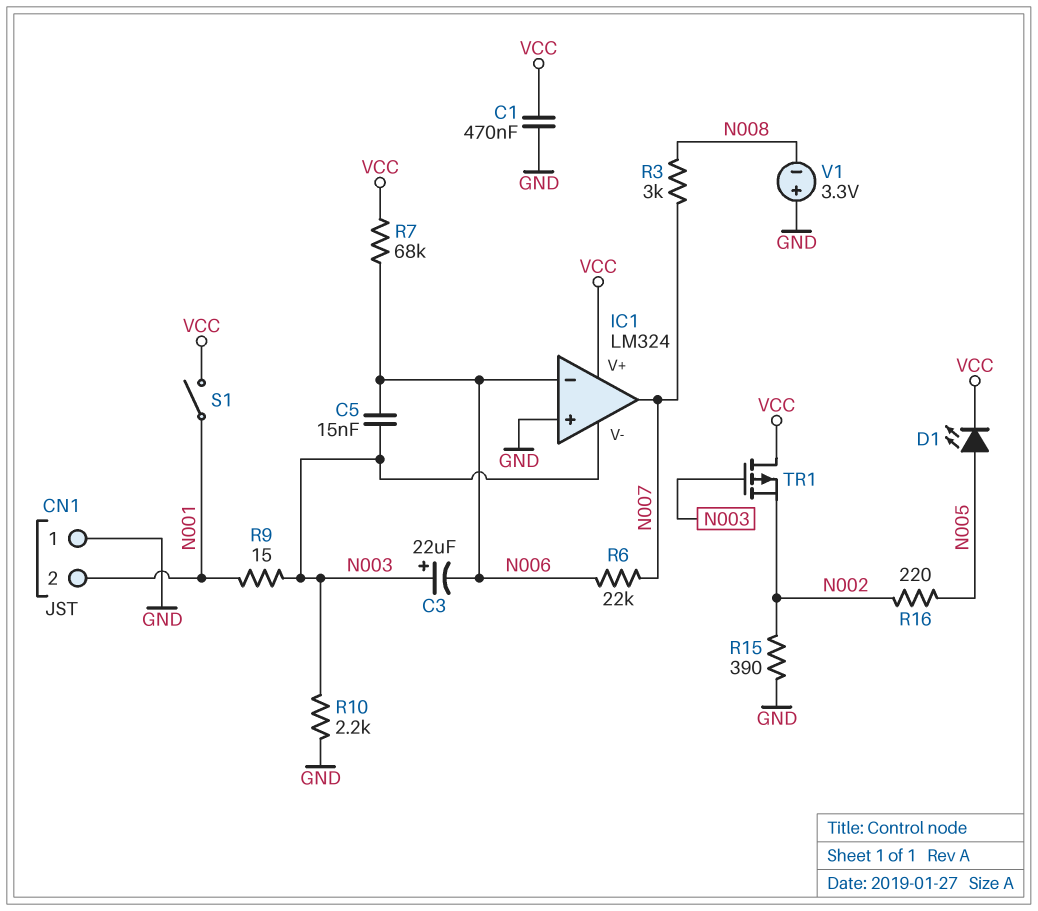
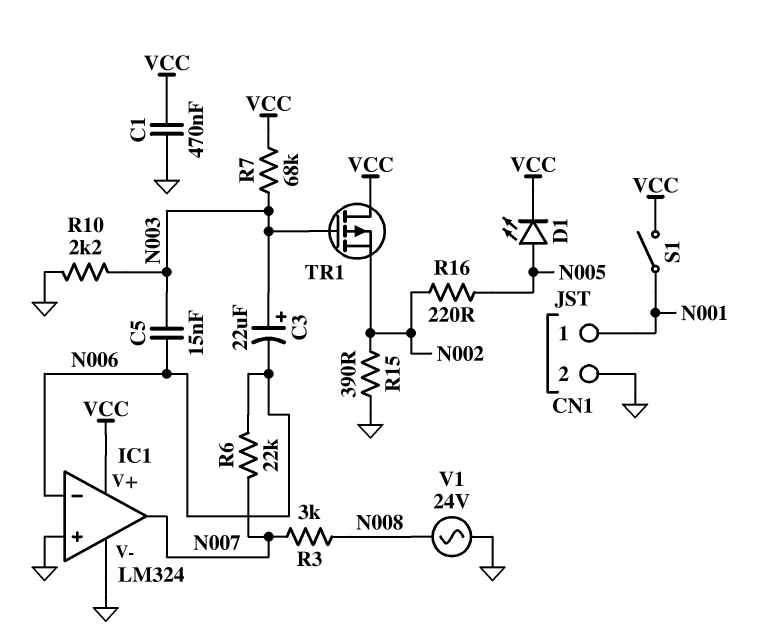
CN1 pin 1: GND -> N001
CN1 pin 2: N001 -> GND
IC1 pin V-: N003 -> GND
R7: 68k (N006, VCC) -> 68k (N003, VCC)
R9: 15 (N001, N003) -> none
V1: 3.3V (plus GND, minus N008) -> AC 24V (GND, N008)

